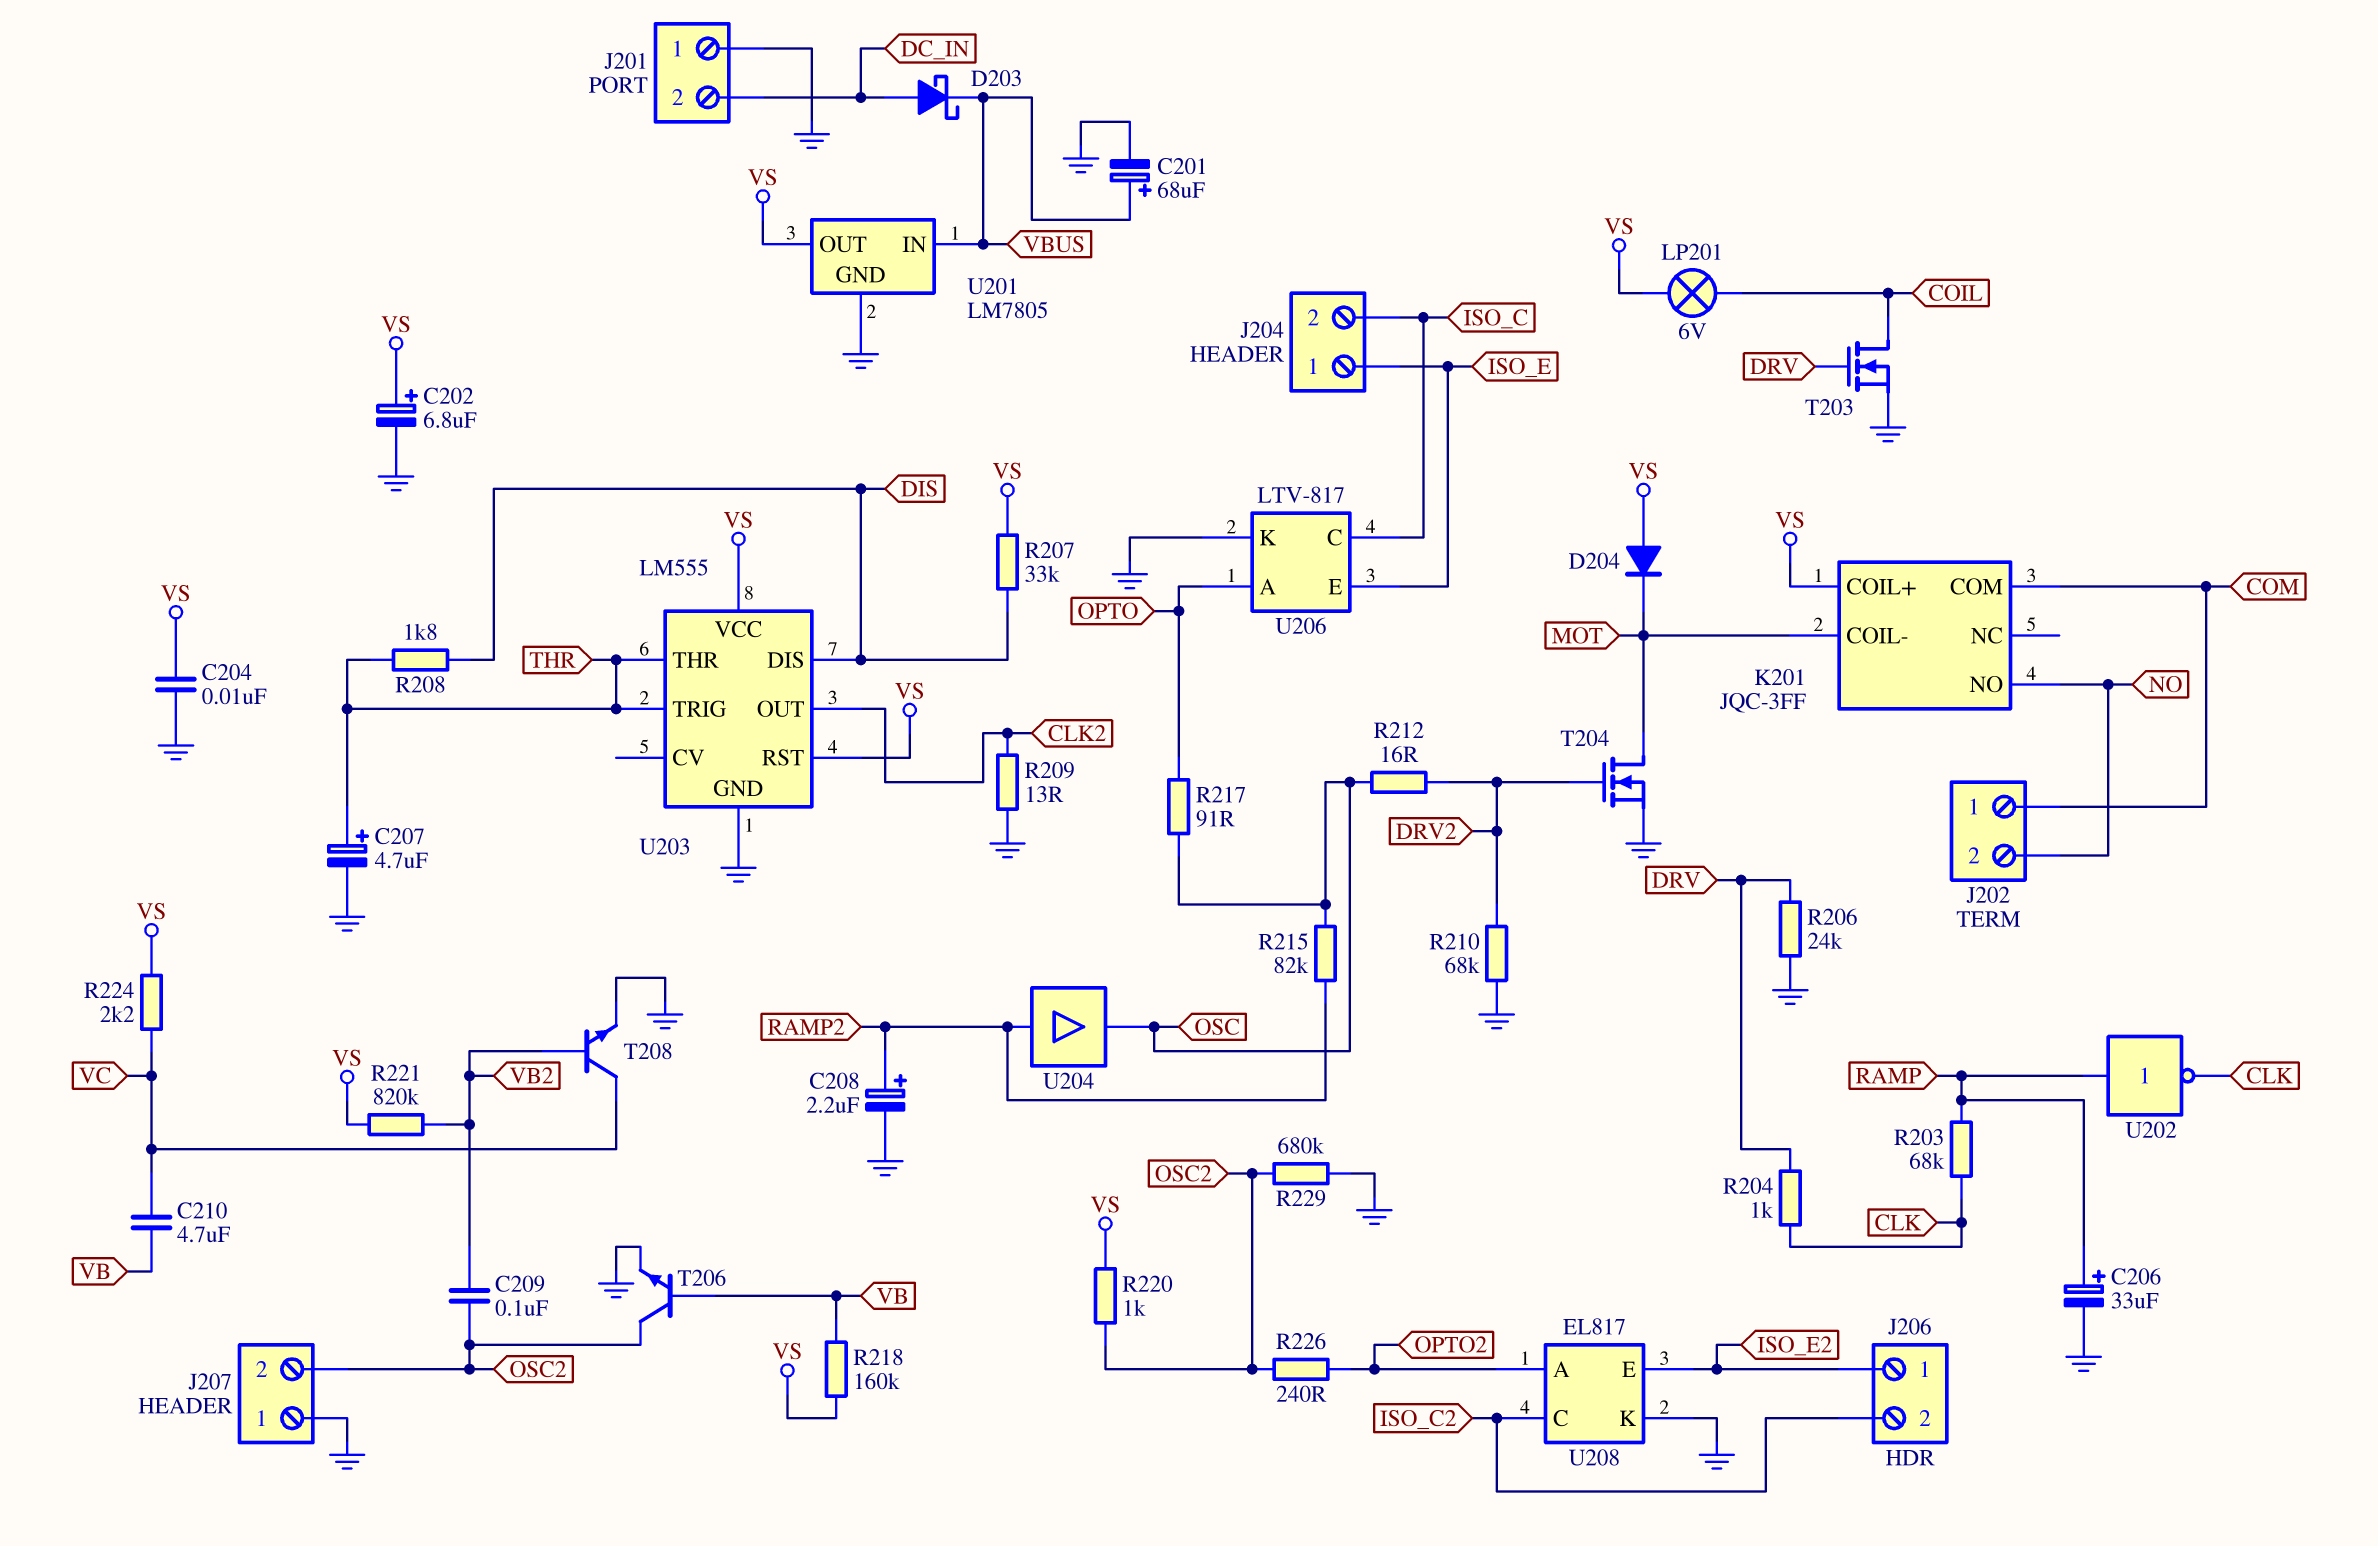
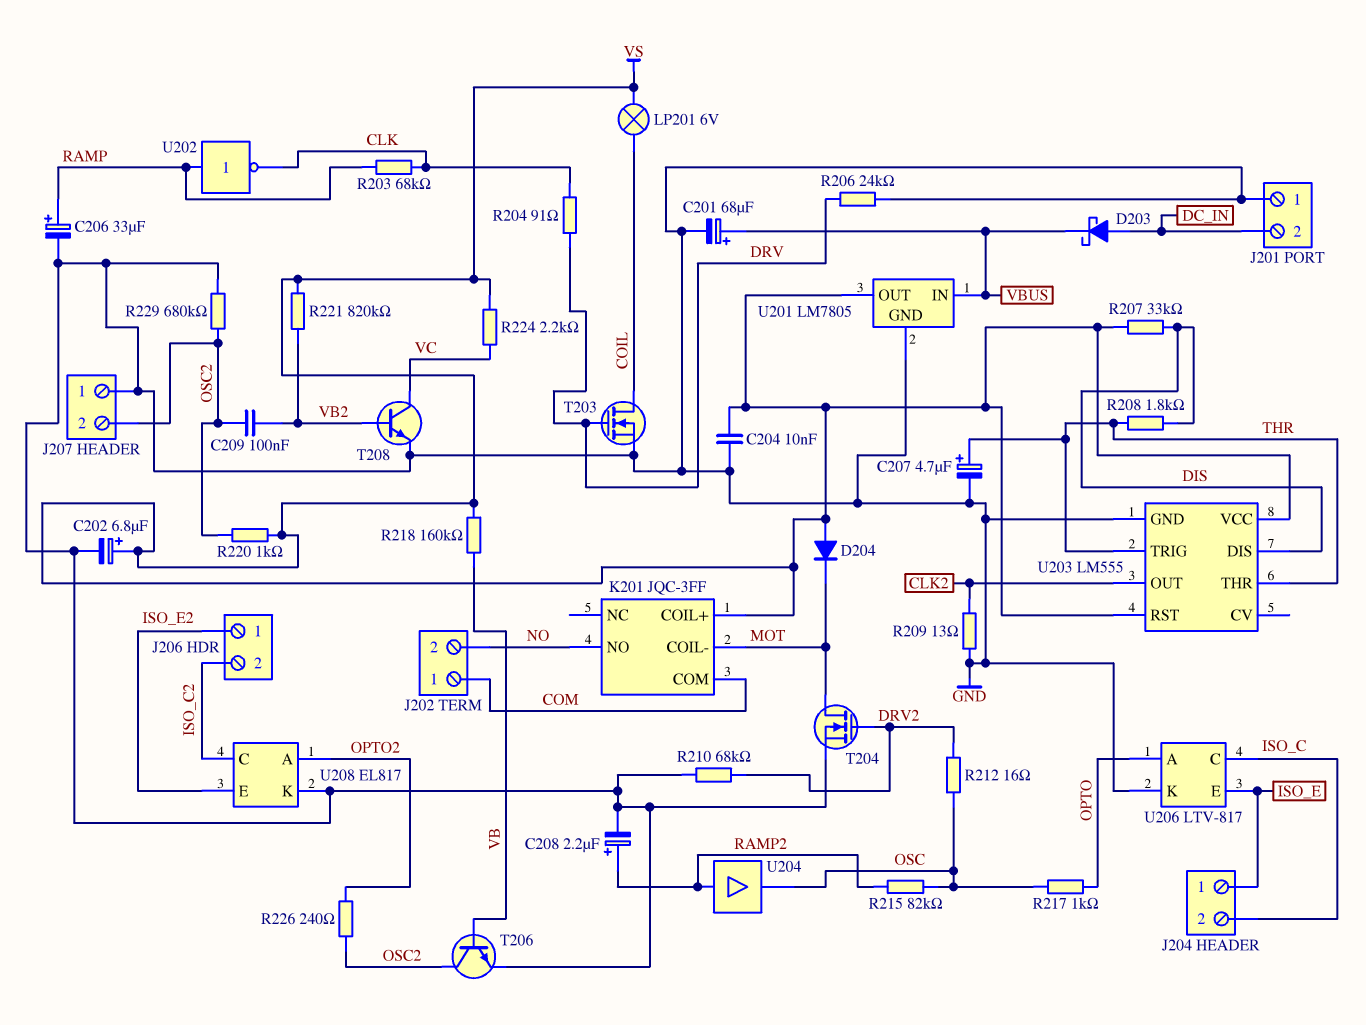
C210: 4.7uF (VB, VC) -> none
R204: 1k (CLK, DRV) -> 91 (CLK, DRV)
R217: 91 (OPTO, OSC) -> 1k (OPTO, OSC)

